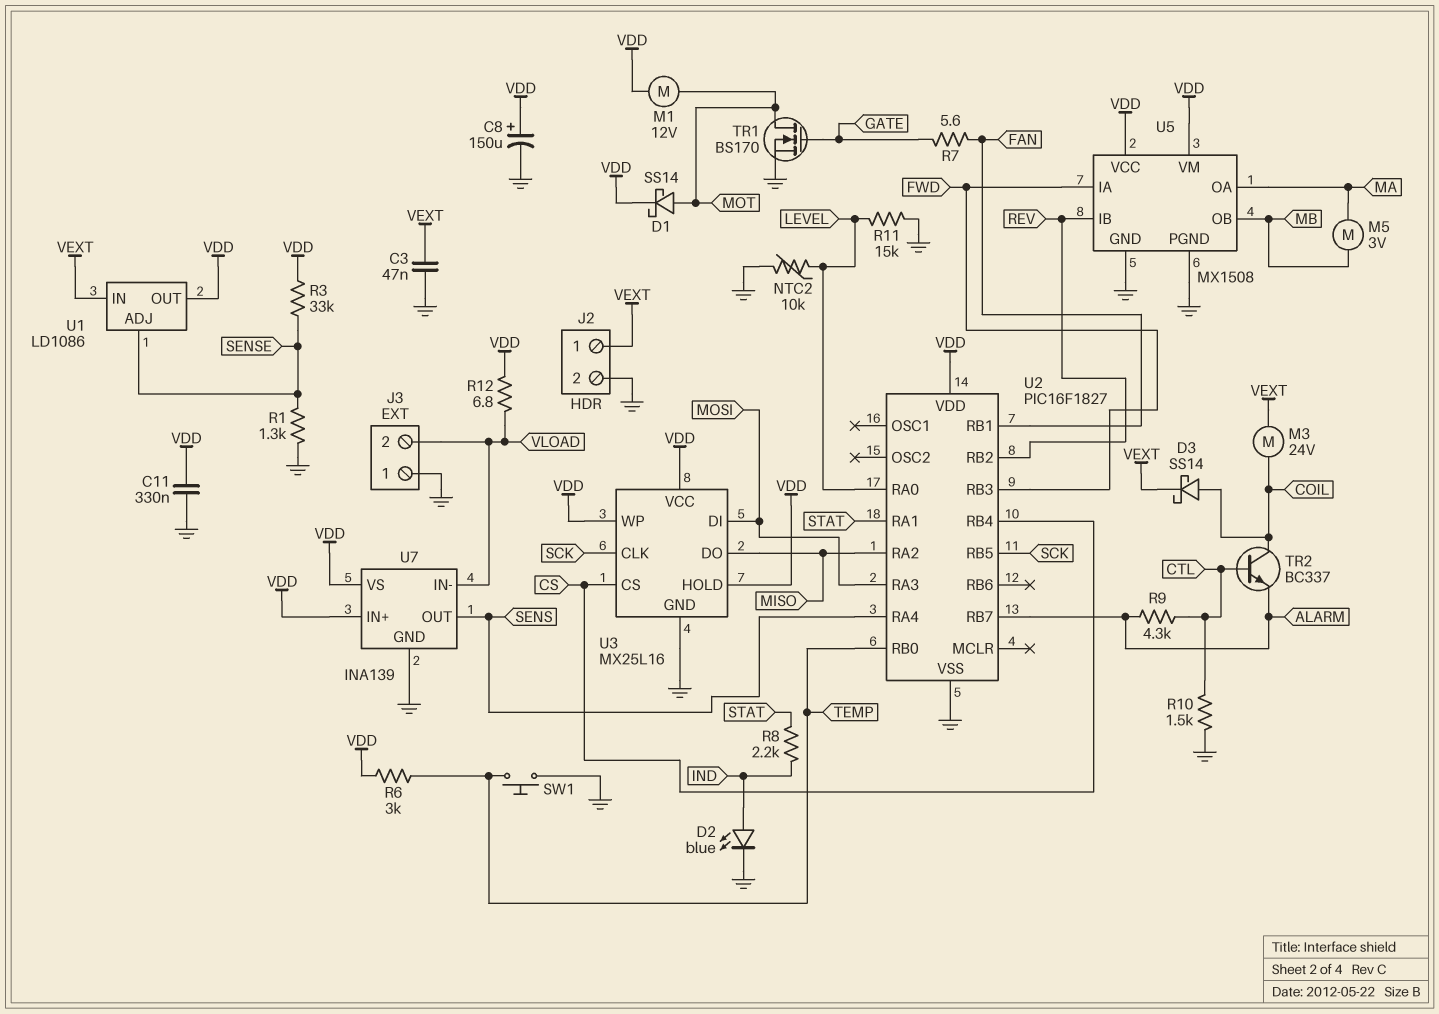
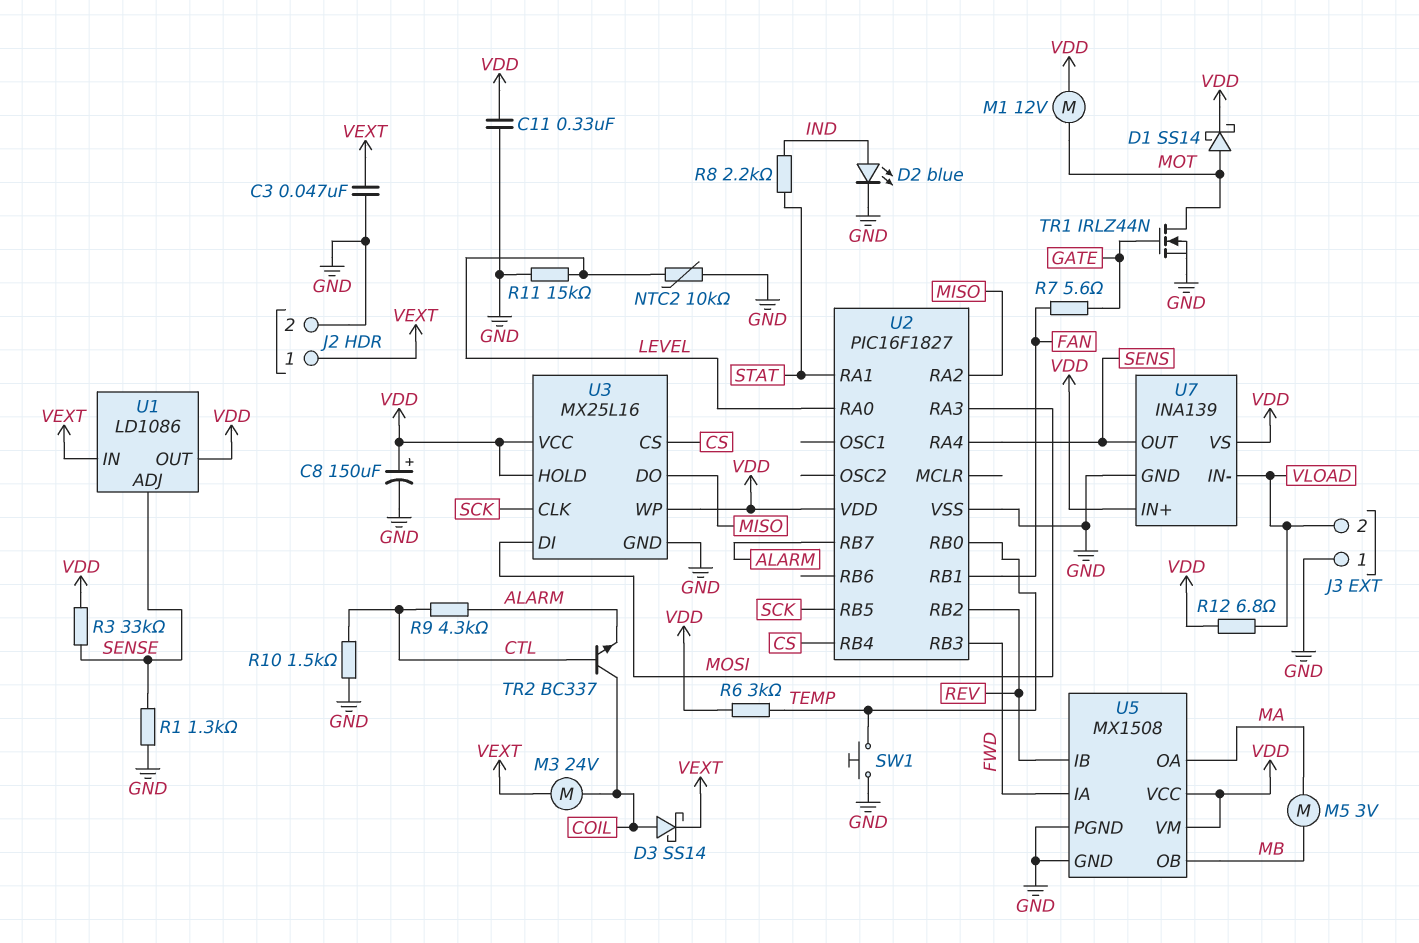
TR1: NMOS BS170 (G GATE, D MOT, S GND) -> NMOS IRLZ44N (G GATE, D MOT, S GND)

